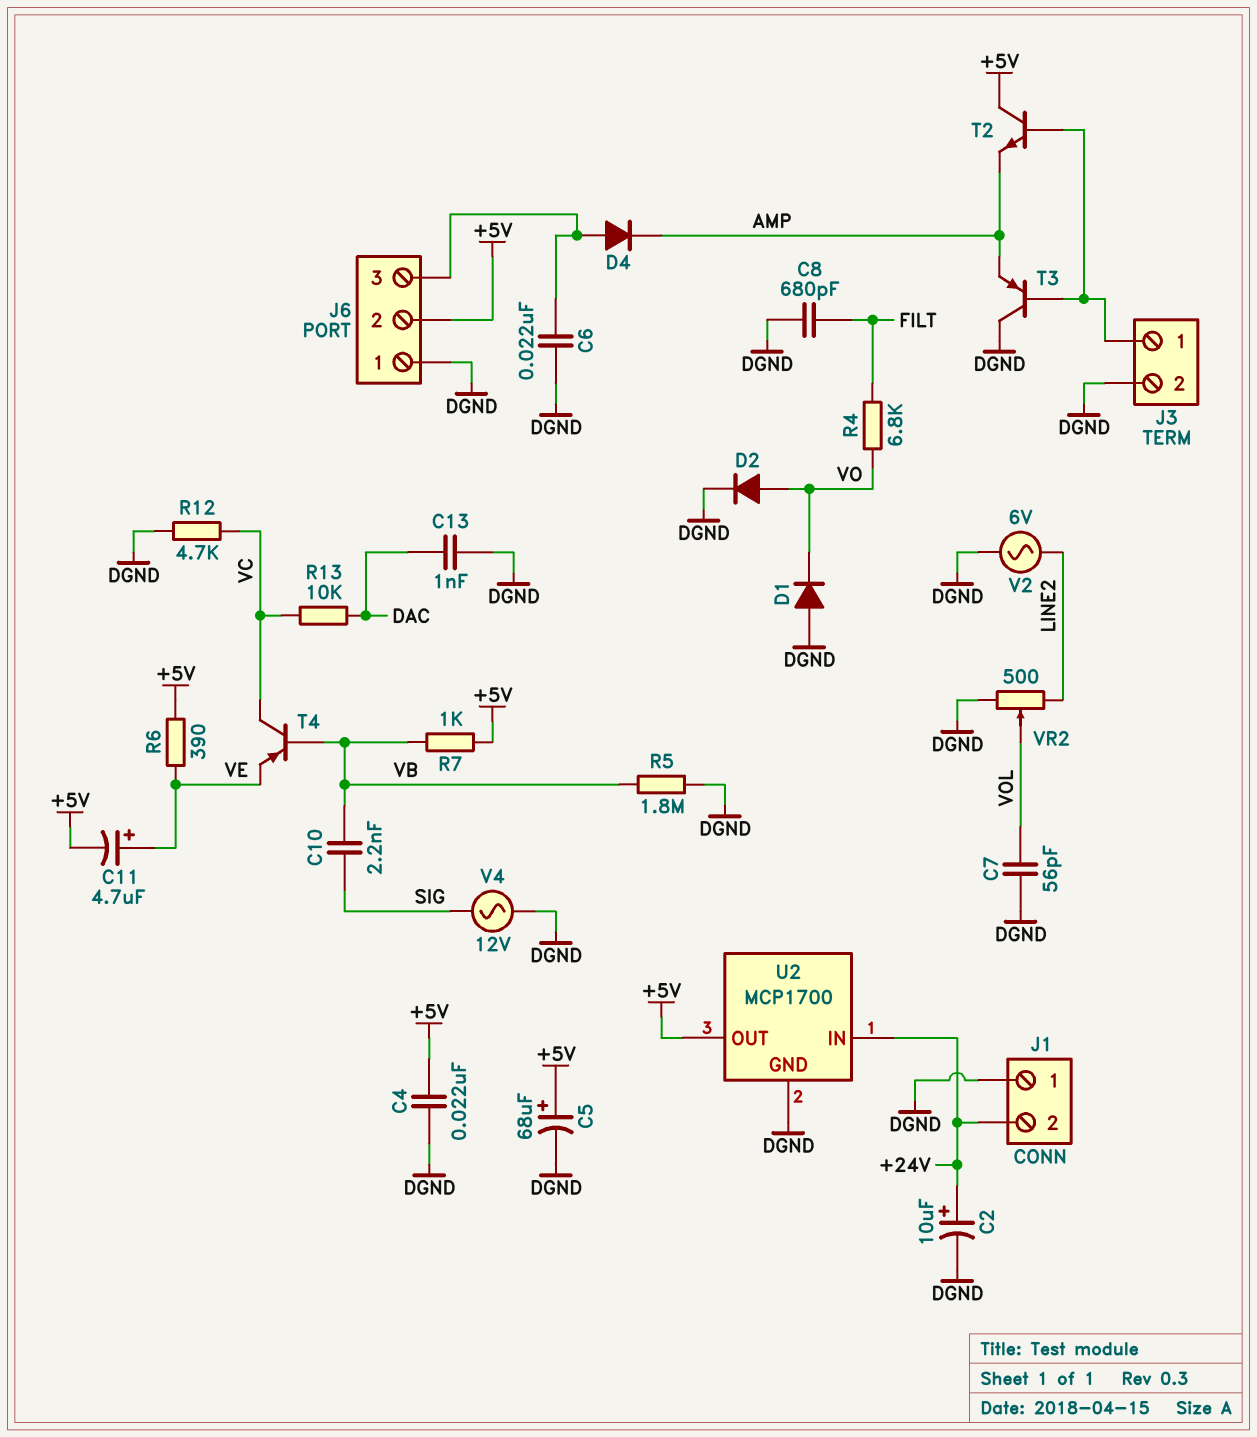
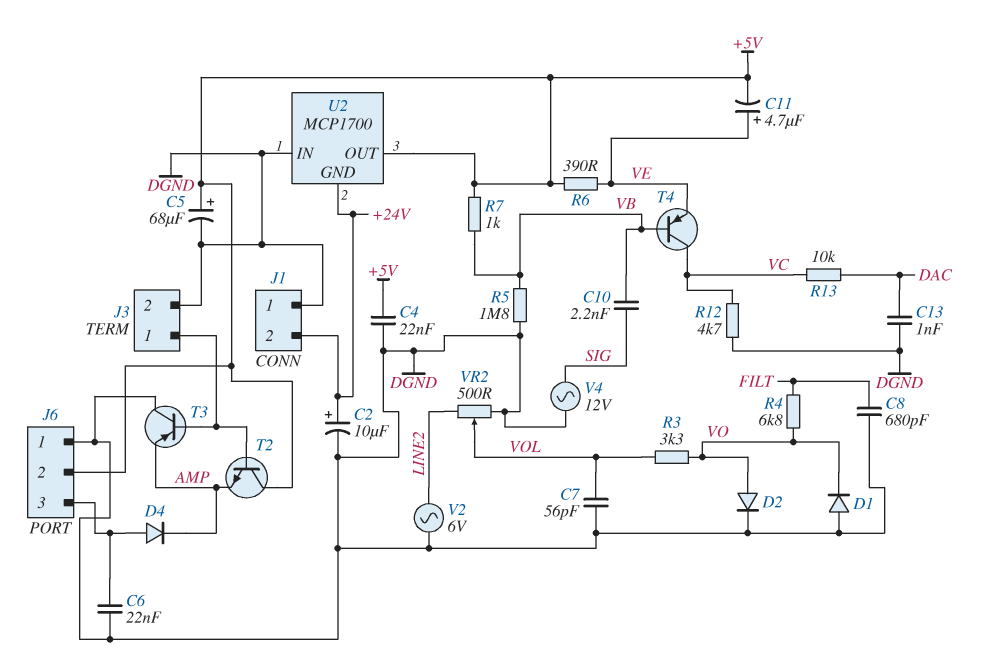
R3: none -> 3.3k (VO, VOL)
U2 pin GND: DGND -> +24V
U2 pin IN: +24V -> DGND

